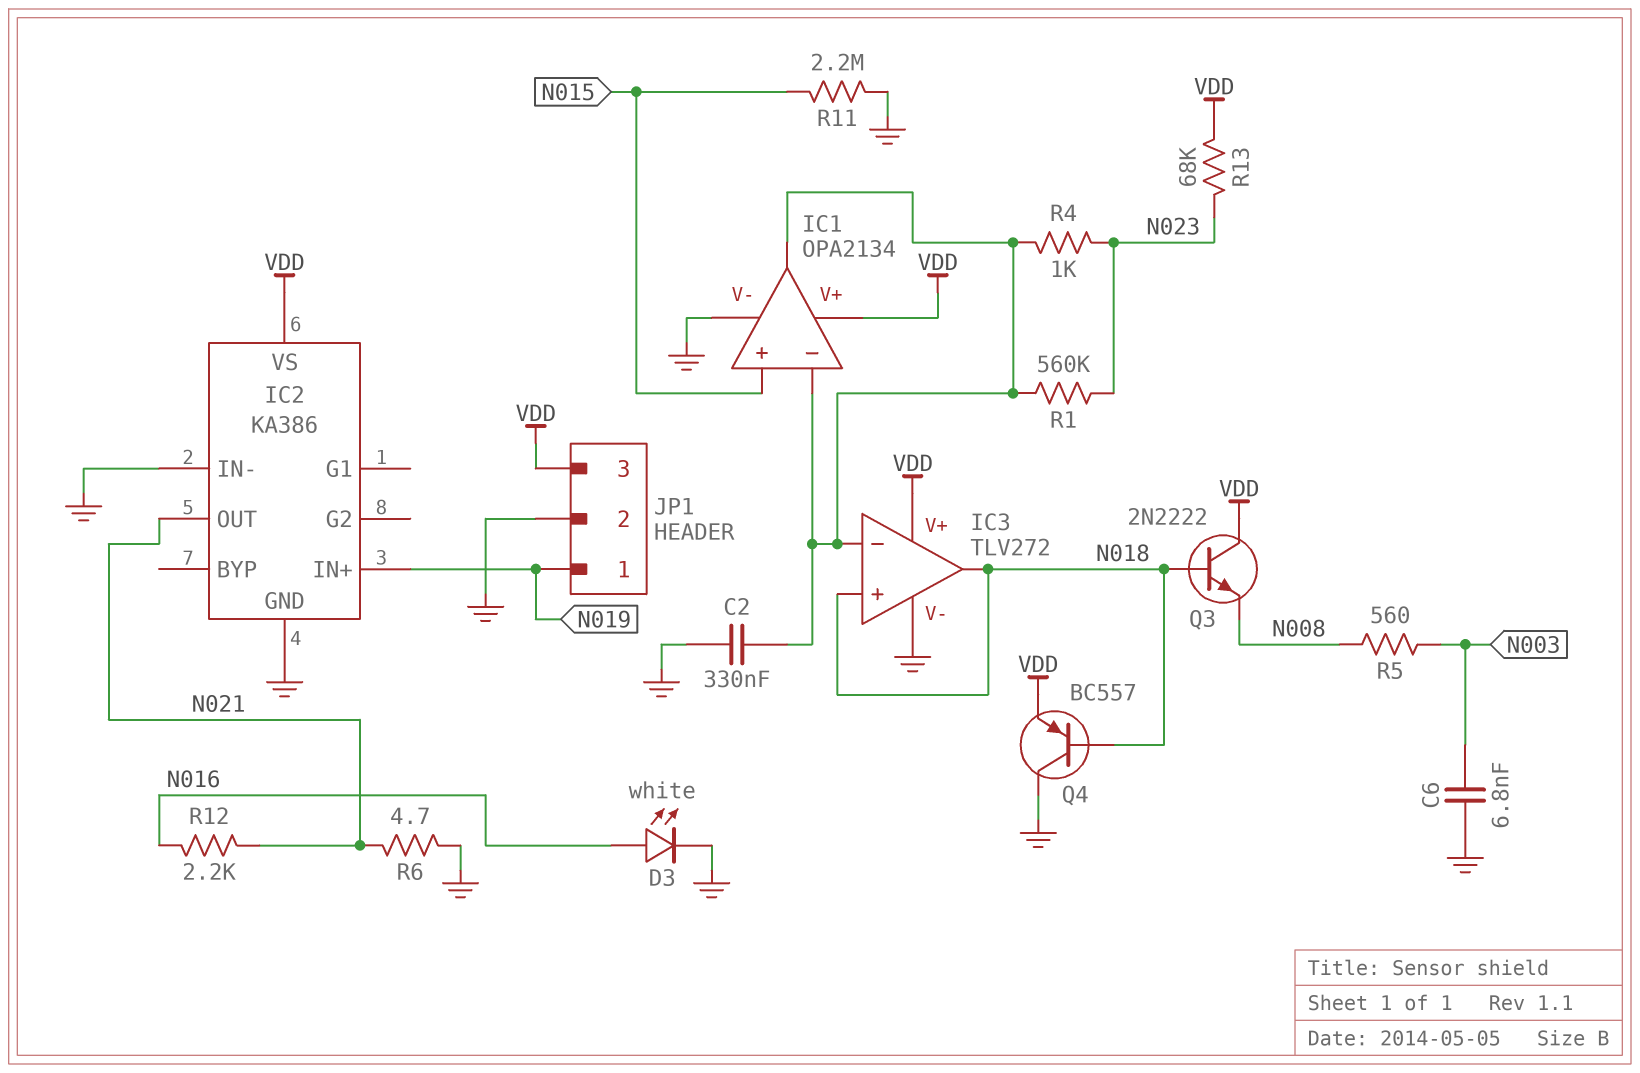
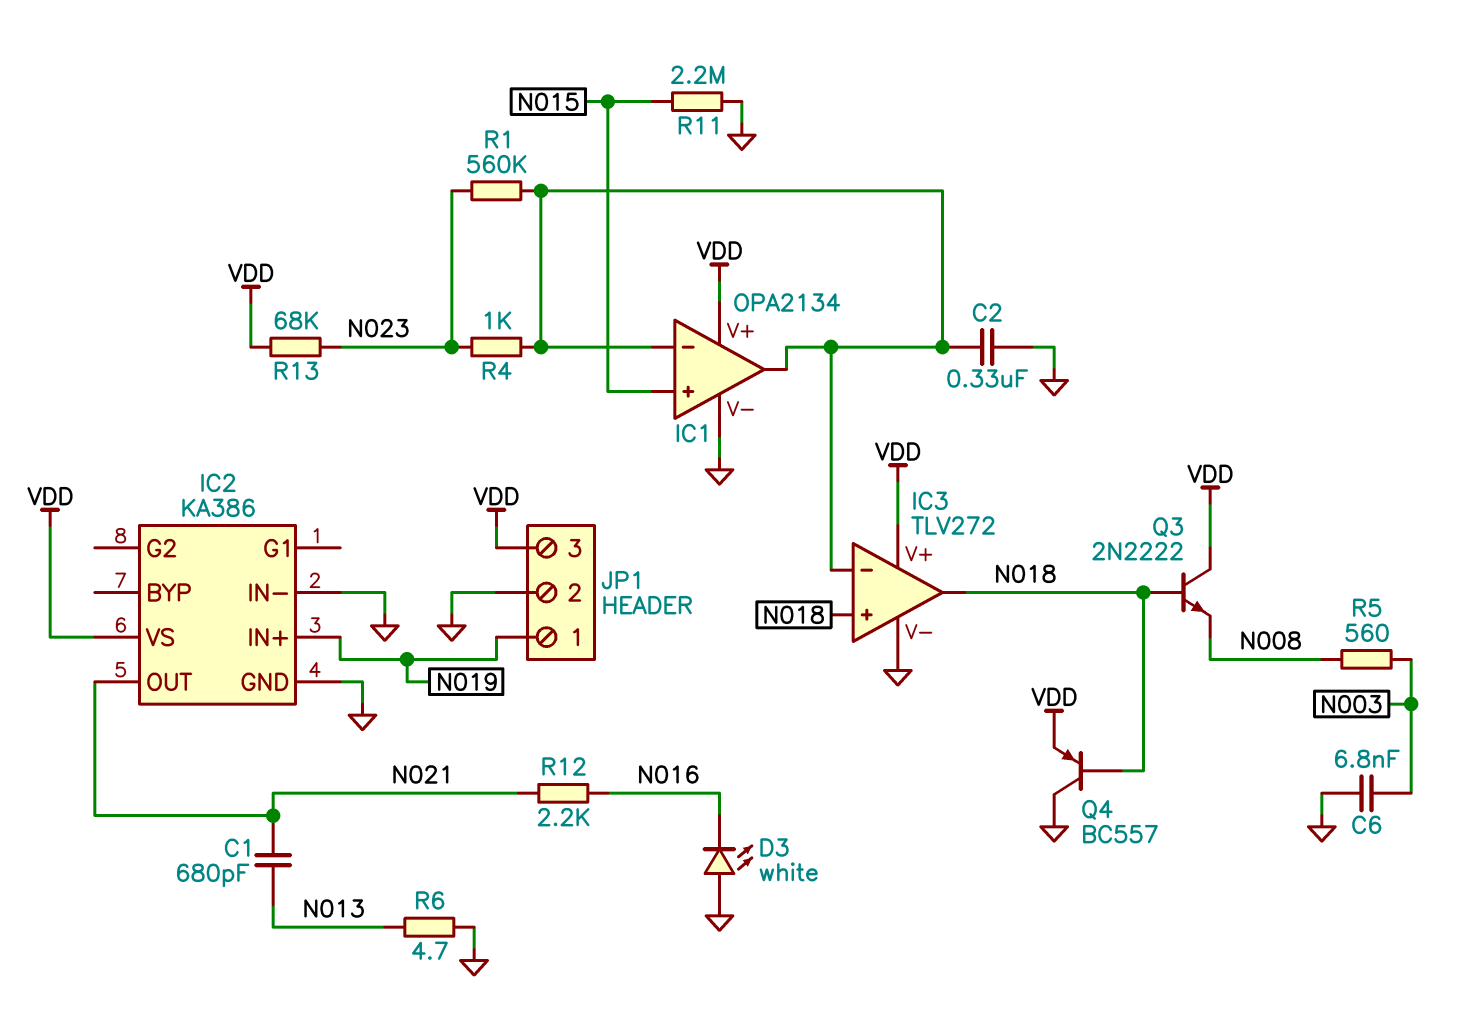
C1: none -> 680pF (N013, N021)
D3: LED white (A N016, K GND) -> LED white (A GND, K N016)
R6: 4.7 (GND, N021) -> 4.7 (GND, N013)

